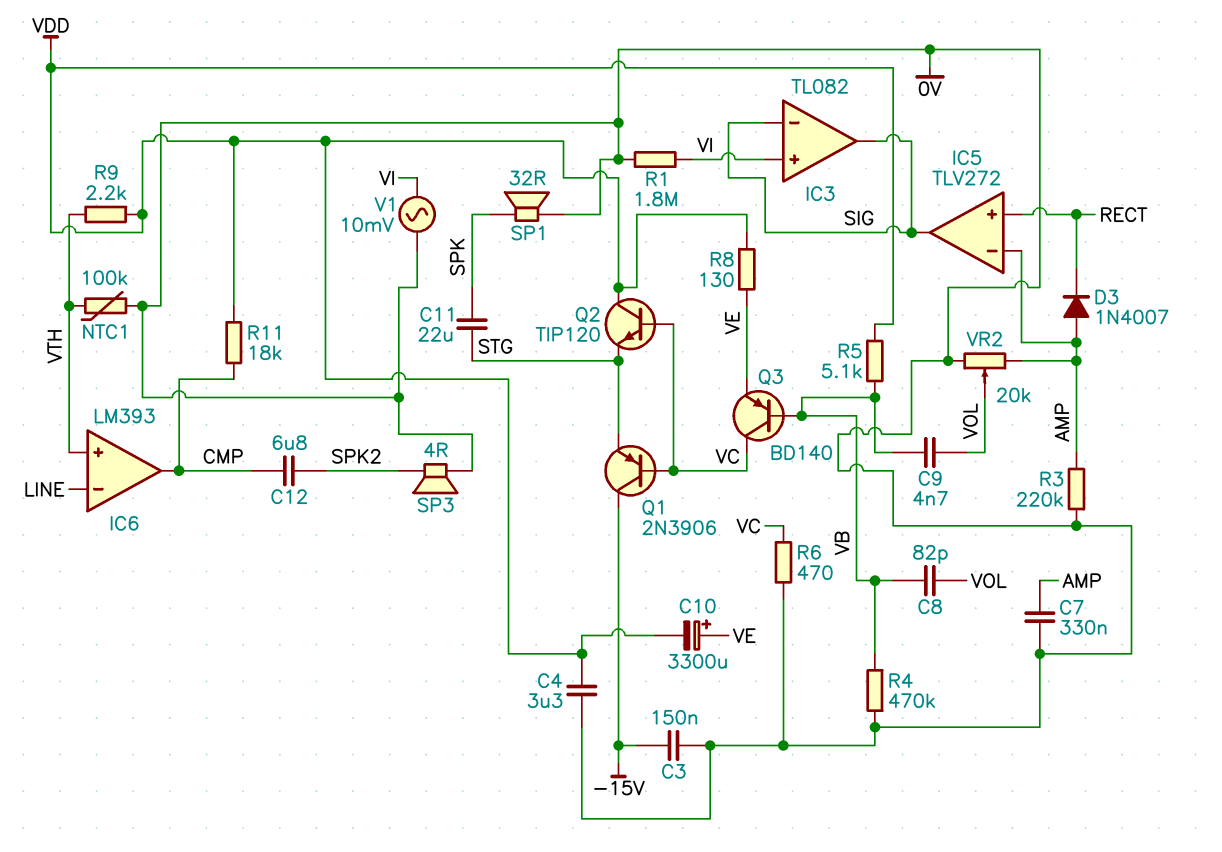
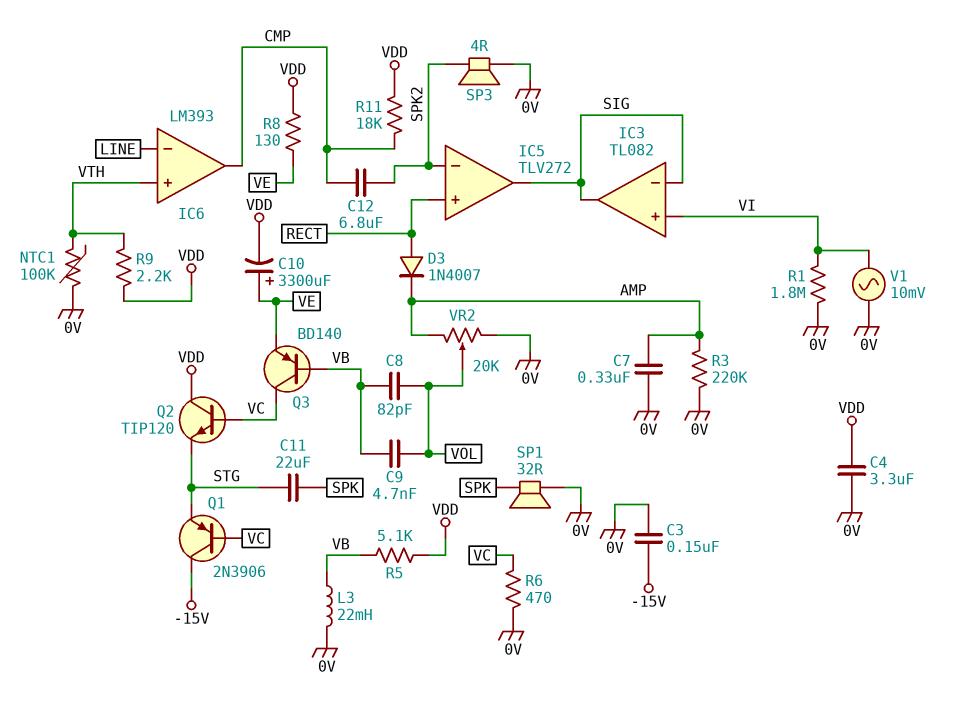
D3: diode 1N4007 (A AMP, K RECT) -> diode 1N4007 (A RECT, K AMP)
IC5 pin in-: AMP -> SPK2
L3: none -> 22mH (0V, VB)
R4: 470k (0V, VB) -> none

